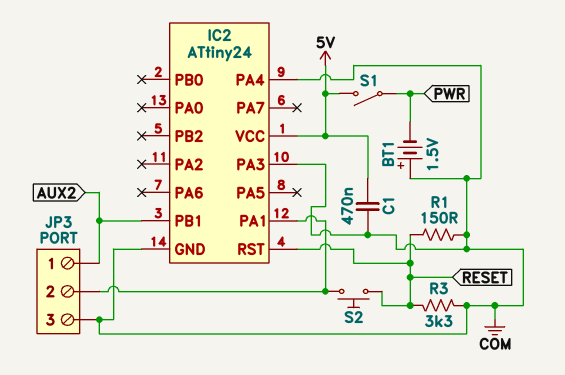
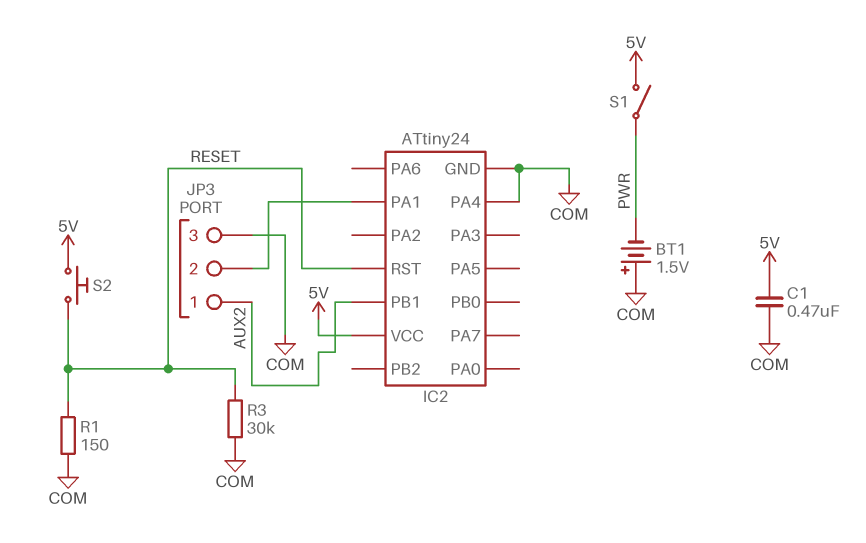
IC2 pin PA3: COM -> none
R3: 3.3k (COM, RESET) -> 30k (COM, RESET)
S2: button (IC2/PA1, RESET) -> button (5V, RESET)

